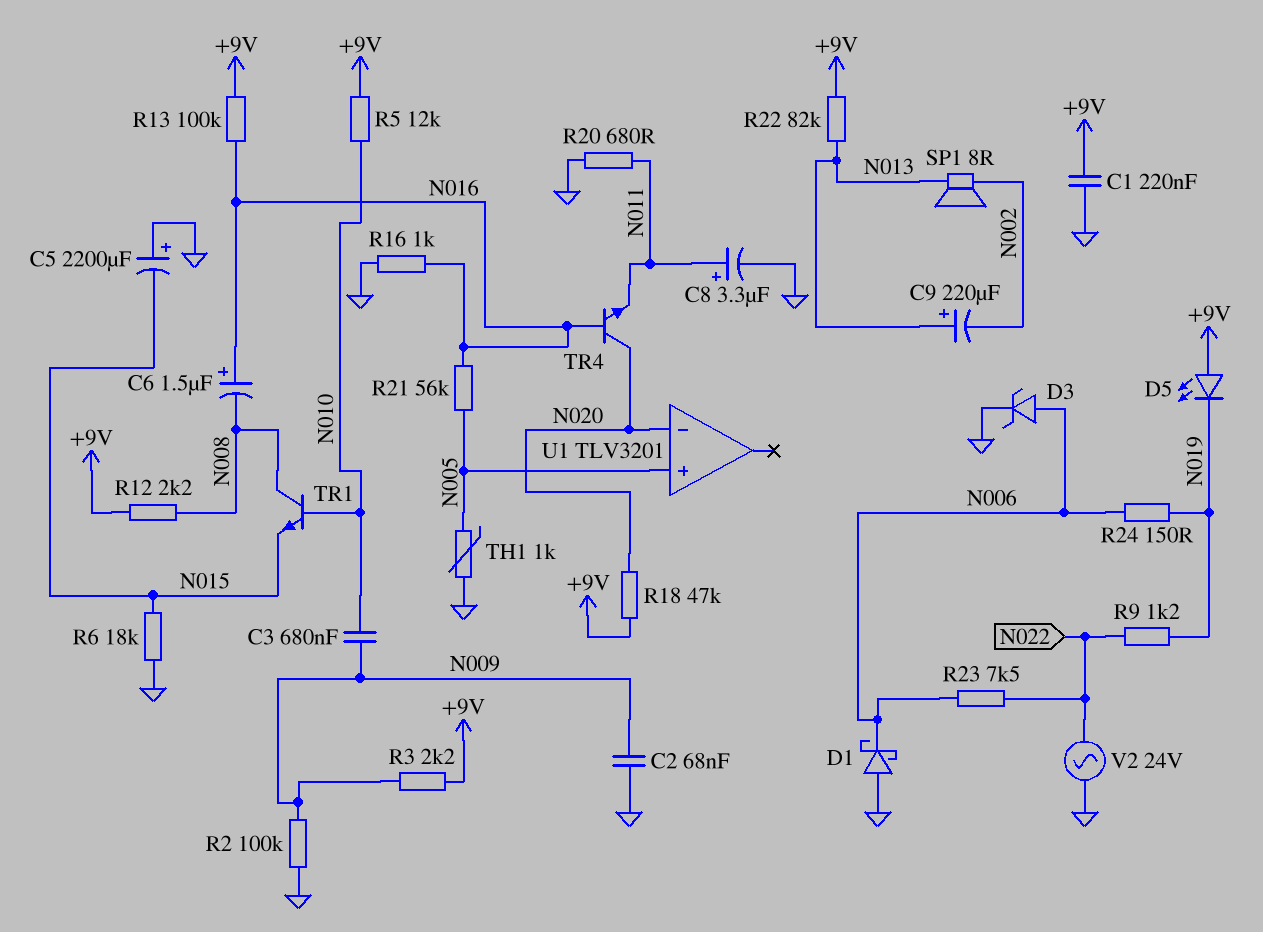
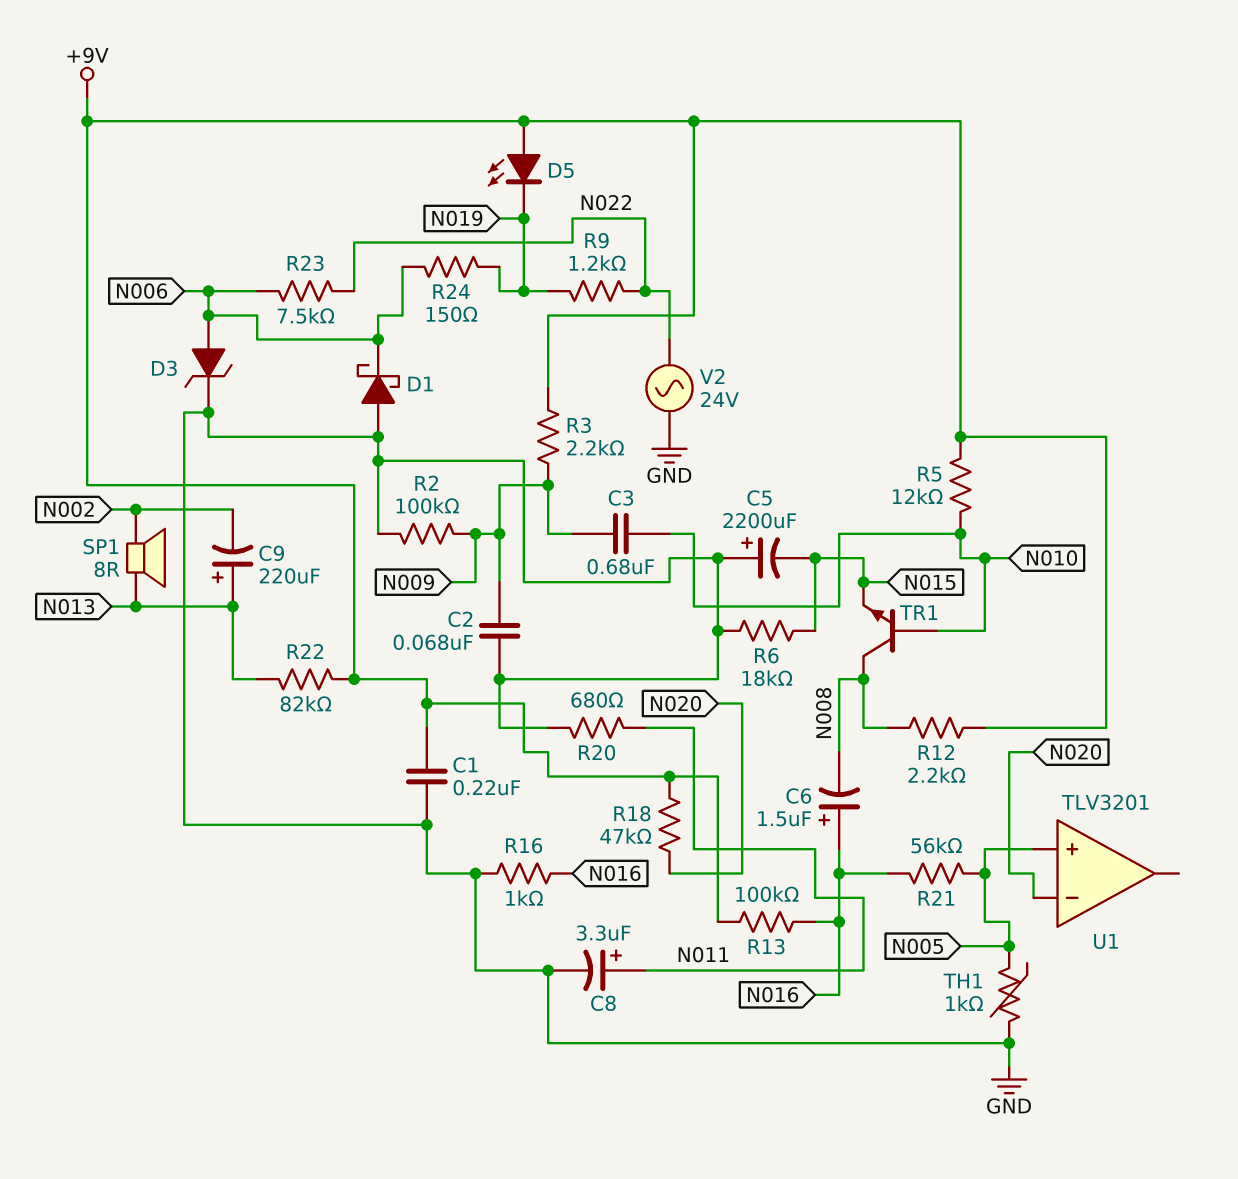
TR4: NPN (B N016, C N020, E N011) -> none

